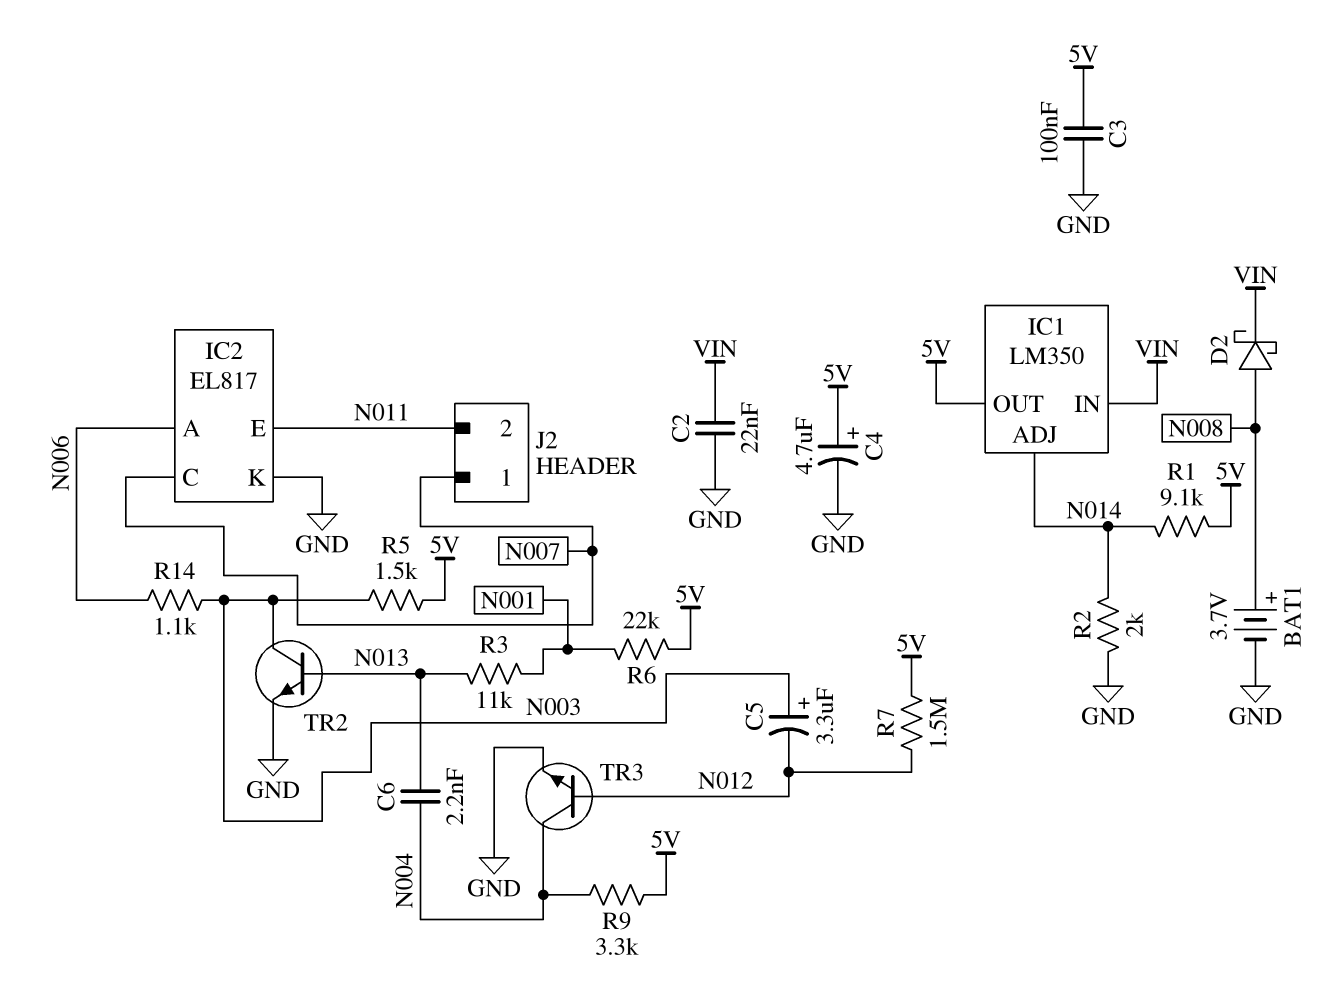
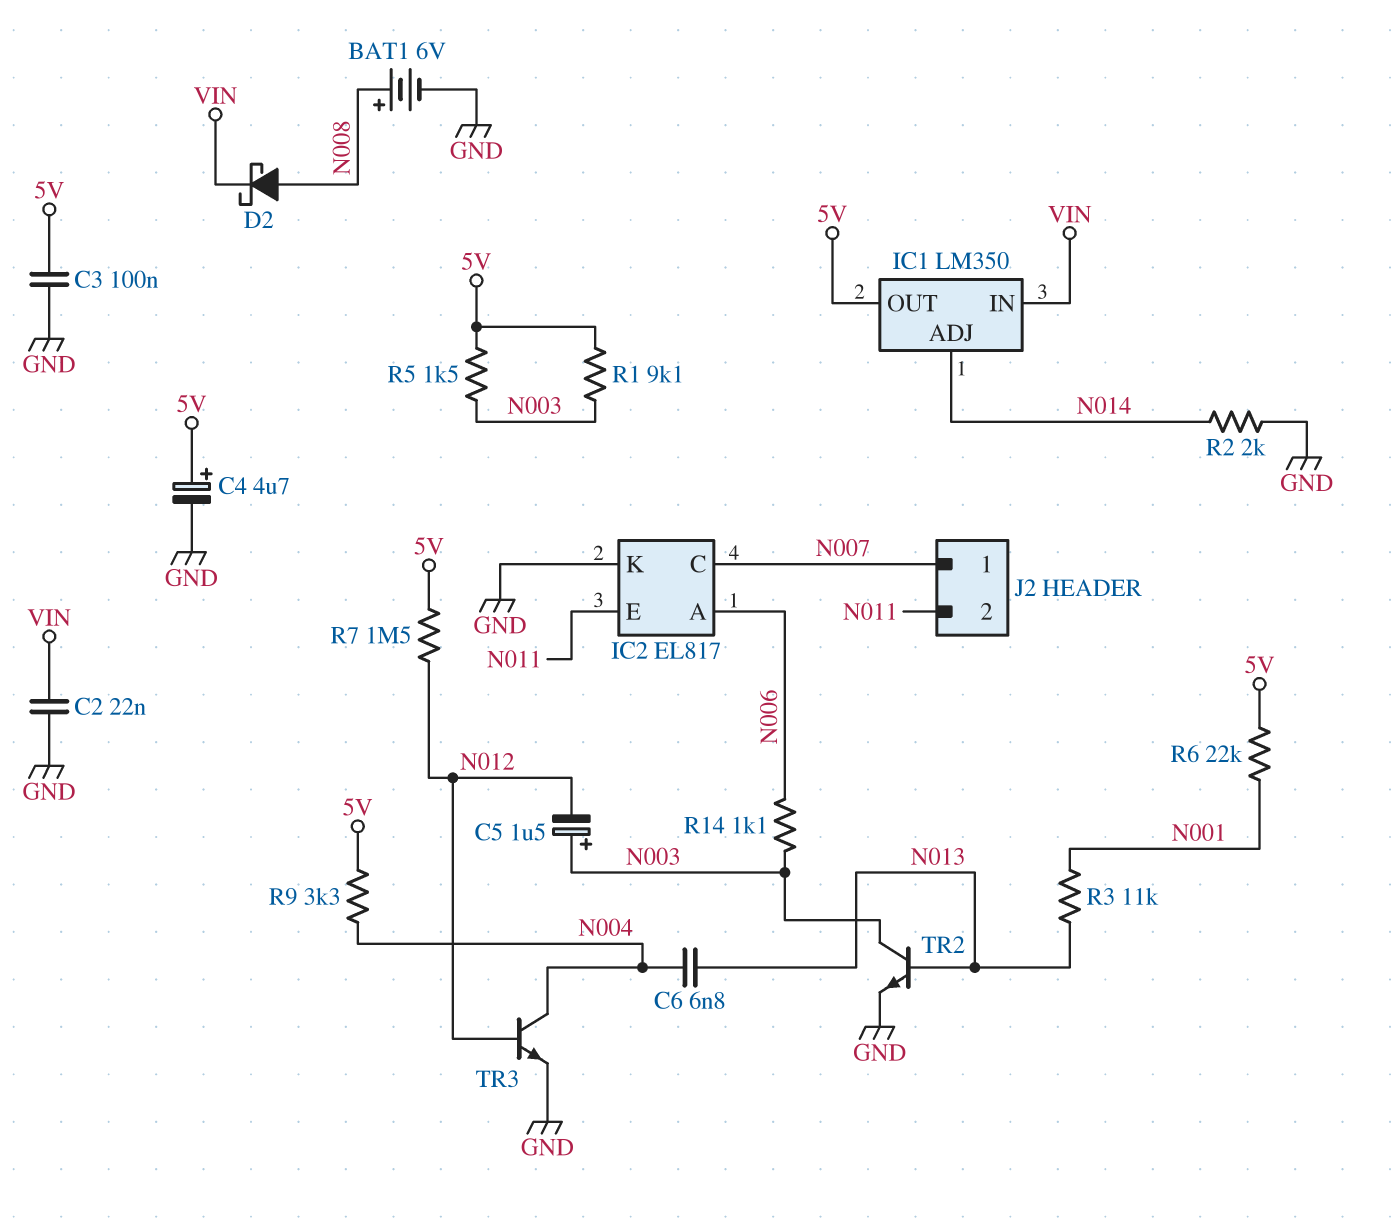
BAT1: 3.7V (plus N008, minus GND) -> 6V (plus N008, minus GND)
C5: 3.3uF (plus N003, minus N012) -> 1.5uF (plus N003, minus N012)
C6: 2.2nF (N004, N013) -> 6.8nF (N004, N013)
R1: 9.1k (5V, N014) -> 9.1k (5V, N003)

